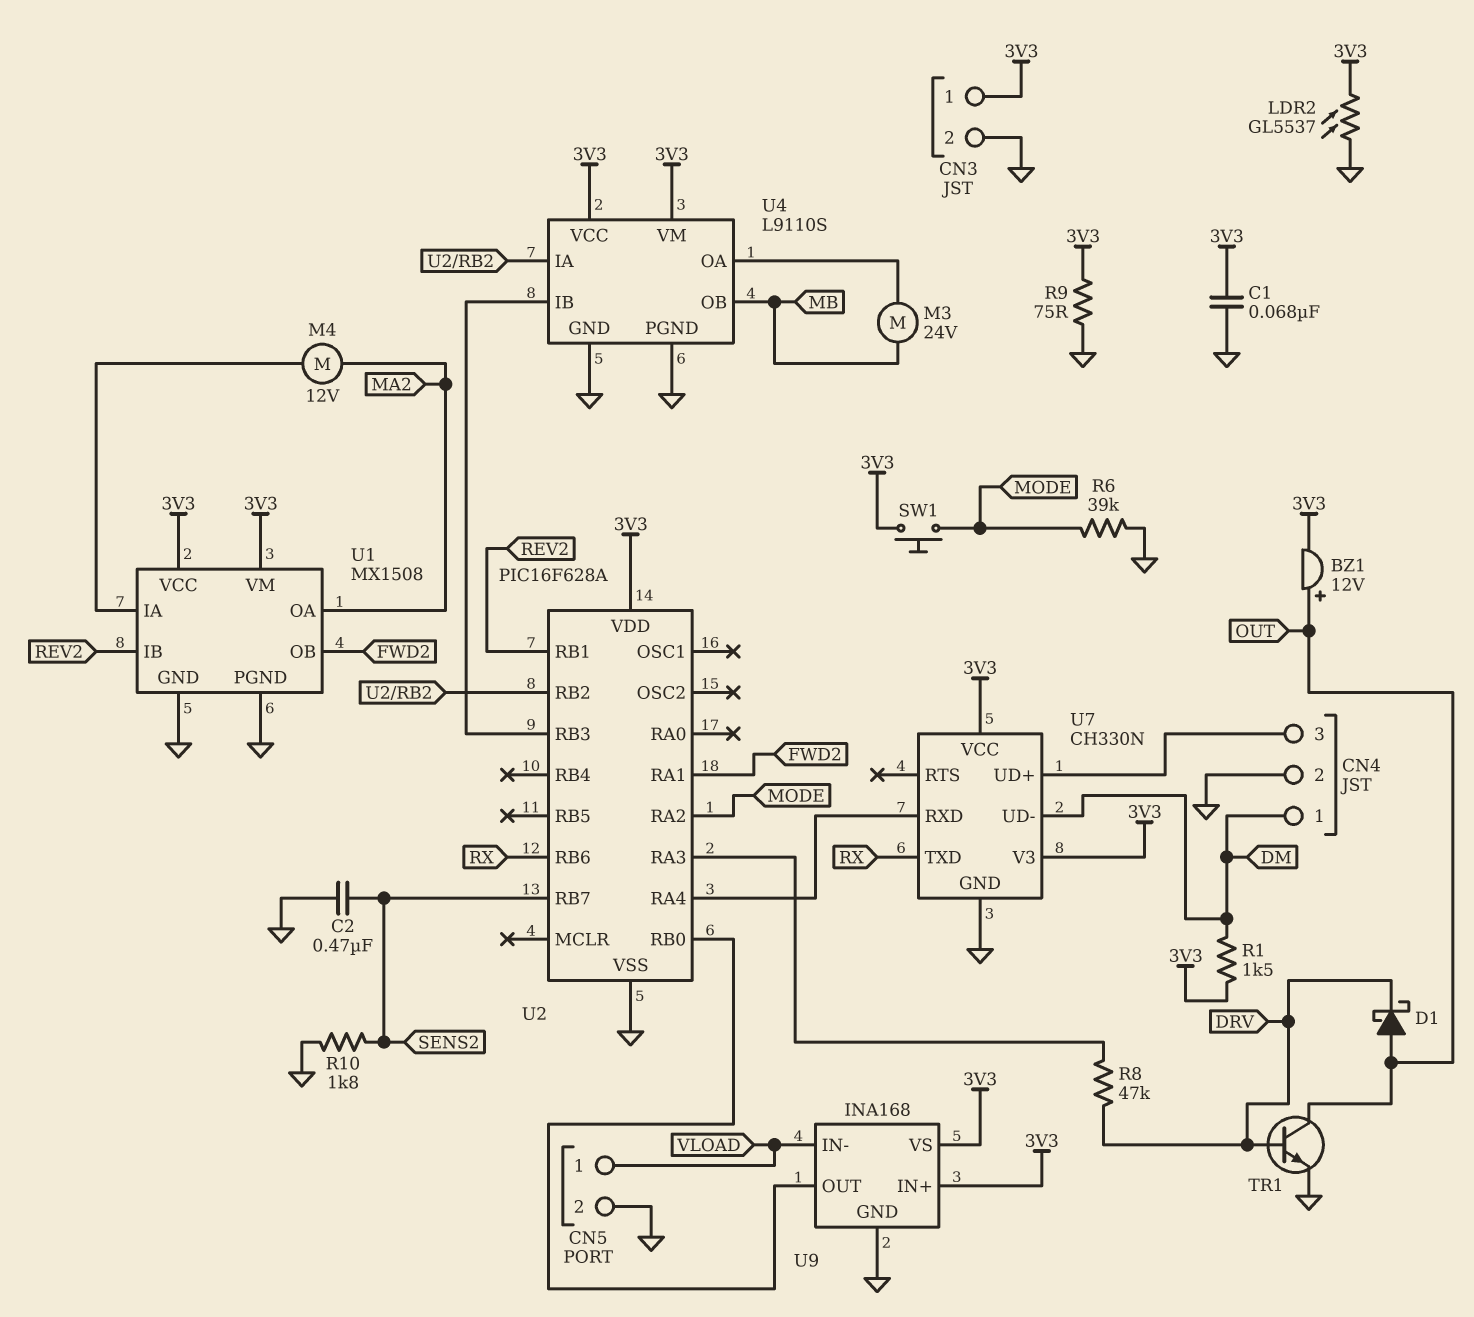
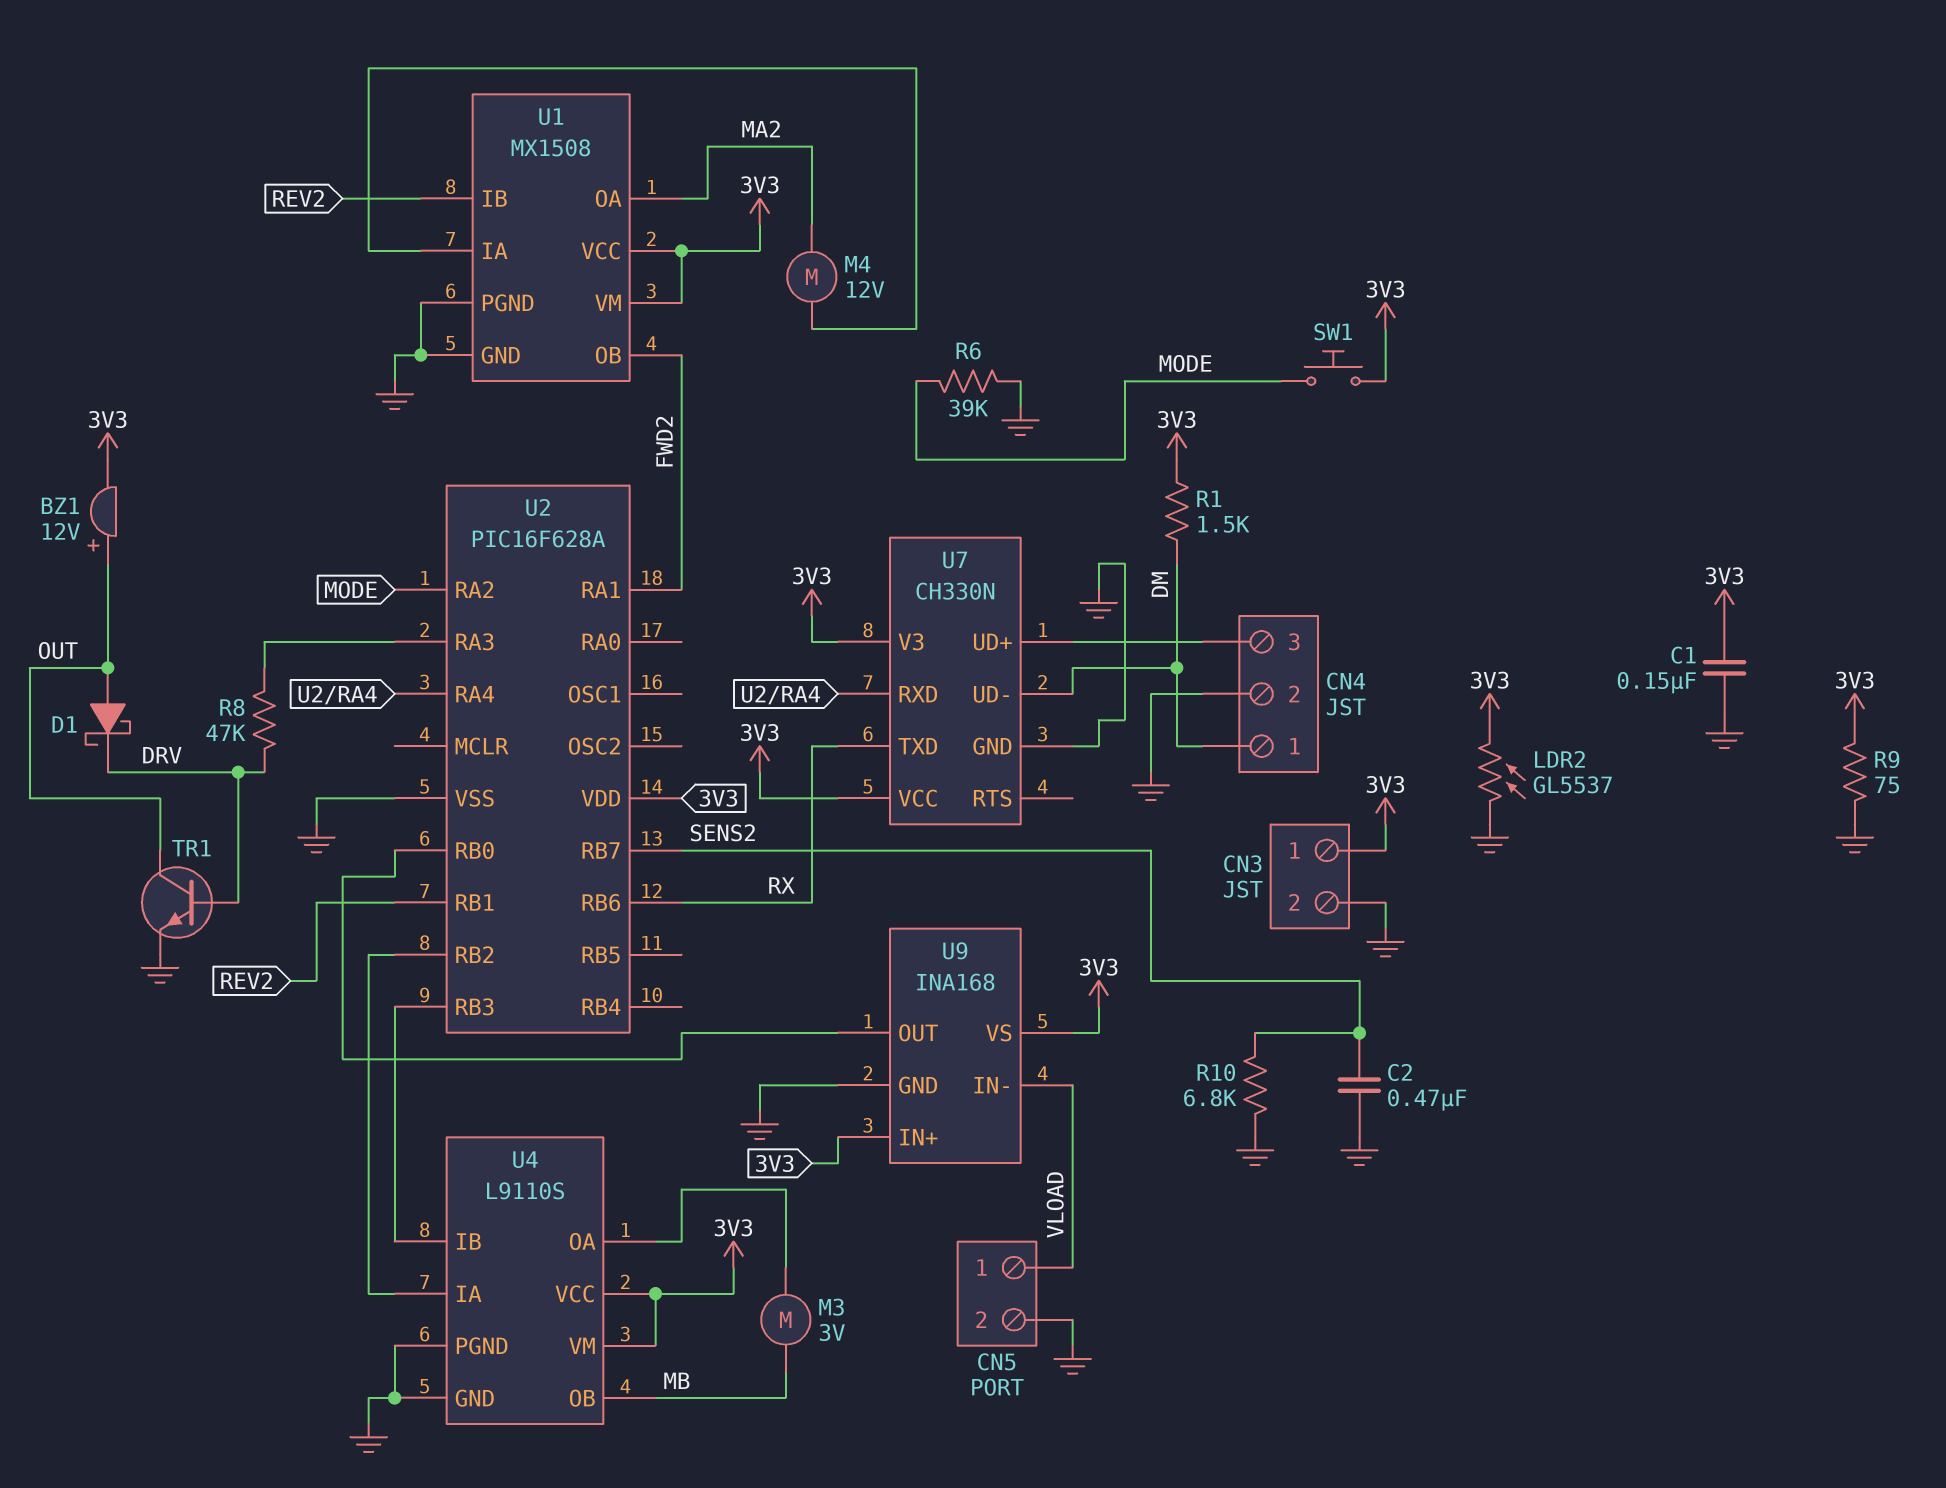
C1: 68nF (3V3, GND) -> 150nF (3V3, GND)
M3: motor 24V (MB, U4/OA) -> motor 3V (MB, U4/OA)
R10: 1.8k (GND, SENS2) -> 6.8k (GND, SENS2)

